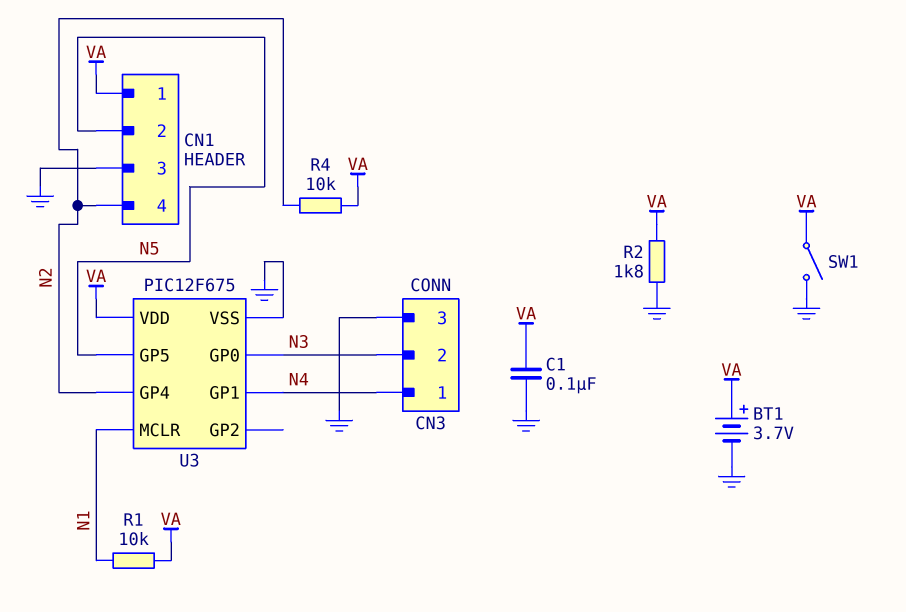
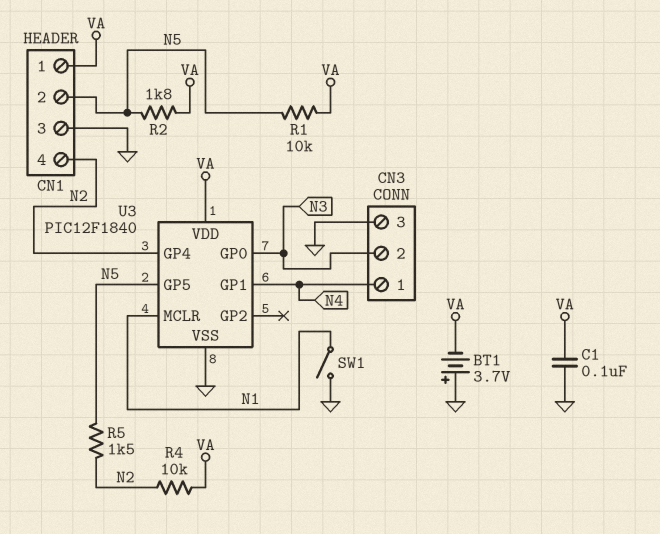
BT1: 3.7V (plus VA, minus GND) -> 3.7V (plus GND, minus VA)
R1: 10k (N1, VA) -> 10k (N5, VA)
R2: 1.8k (GND, VA) -> 1.8k (N5, VA)
R5: none -> 1.5k (N2, N5)
SW1: switch (GND, VA) -> switch (GND, N1)
U3: PIC12F675 -> PIC12F1840

